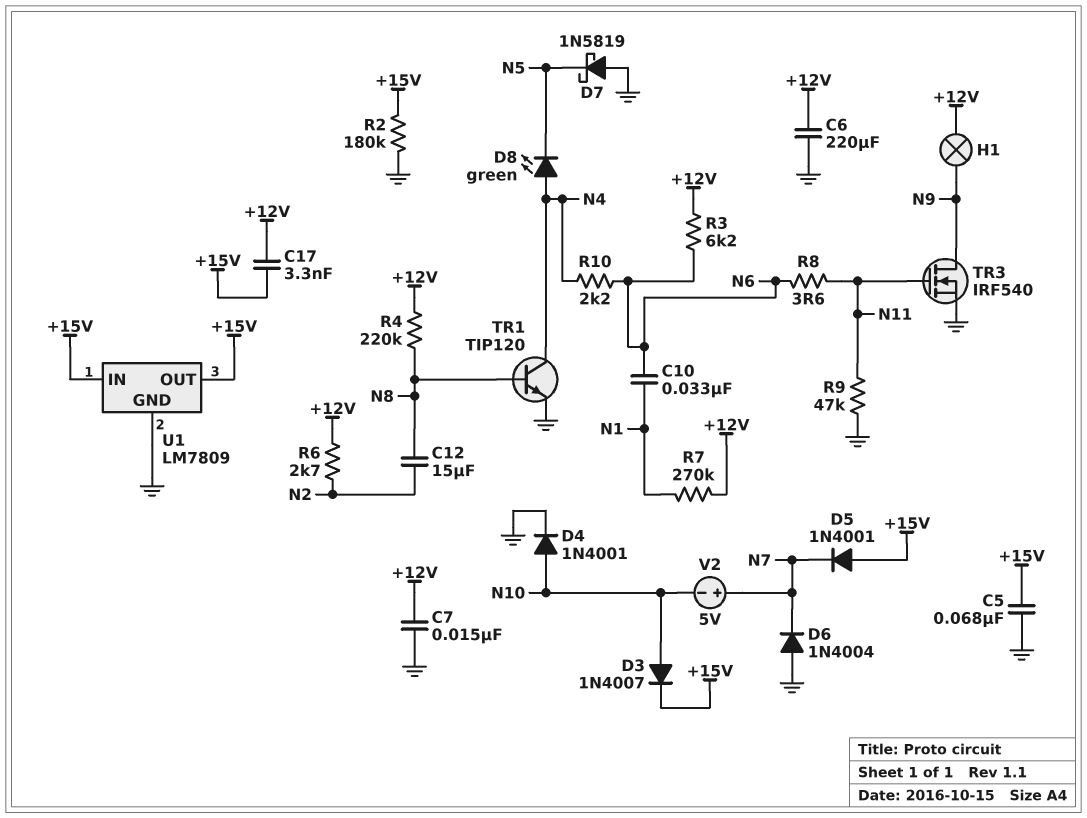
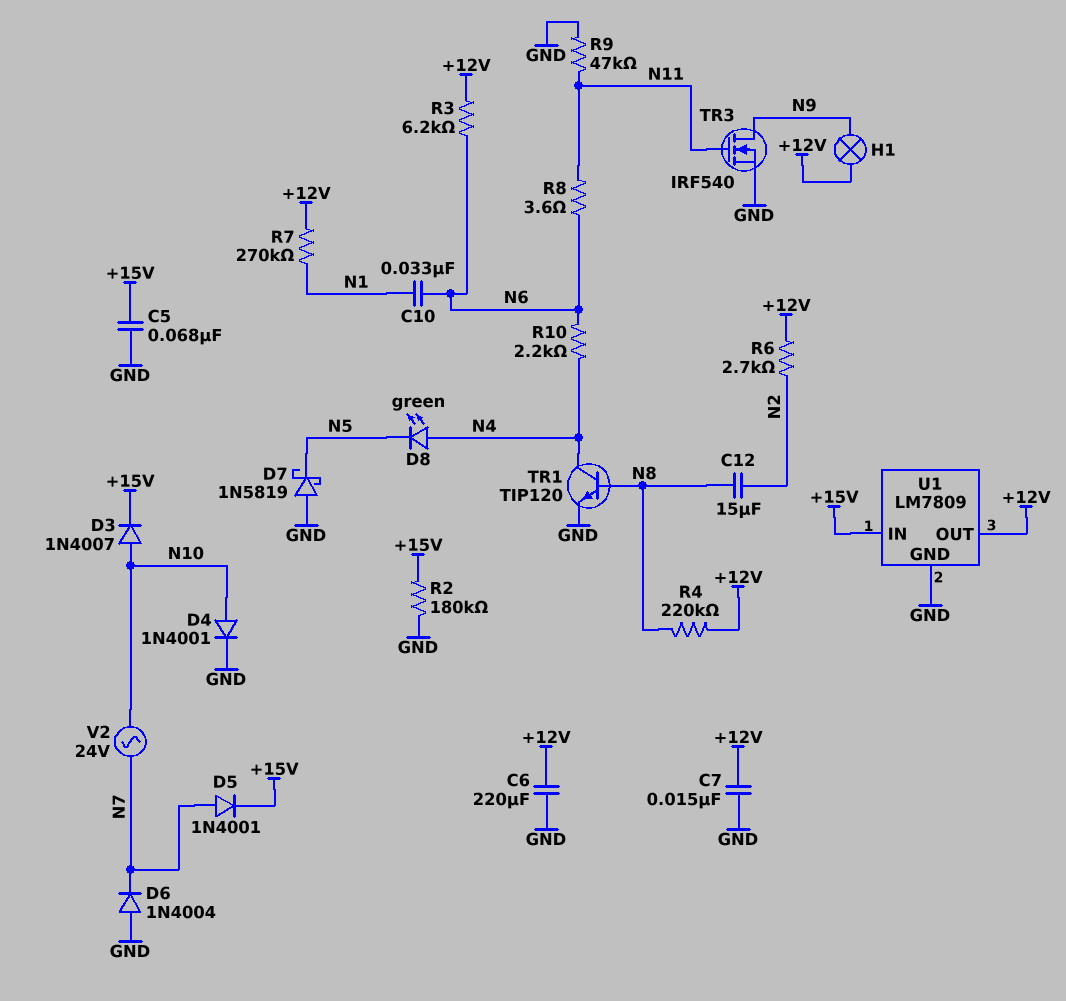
C17: 3.3nF (+12V, +15V) -> none
D5: diode 1N4001 (A +15V, K N7) -> diode 1N4001 (A N7, K +15V)
U1 pin OUT: +15V -> +12V
V2: 5V (plus N7, minus N10) -> AC 24V (N7, N10)

